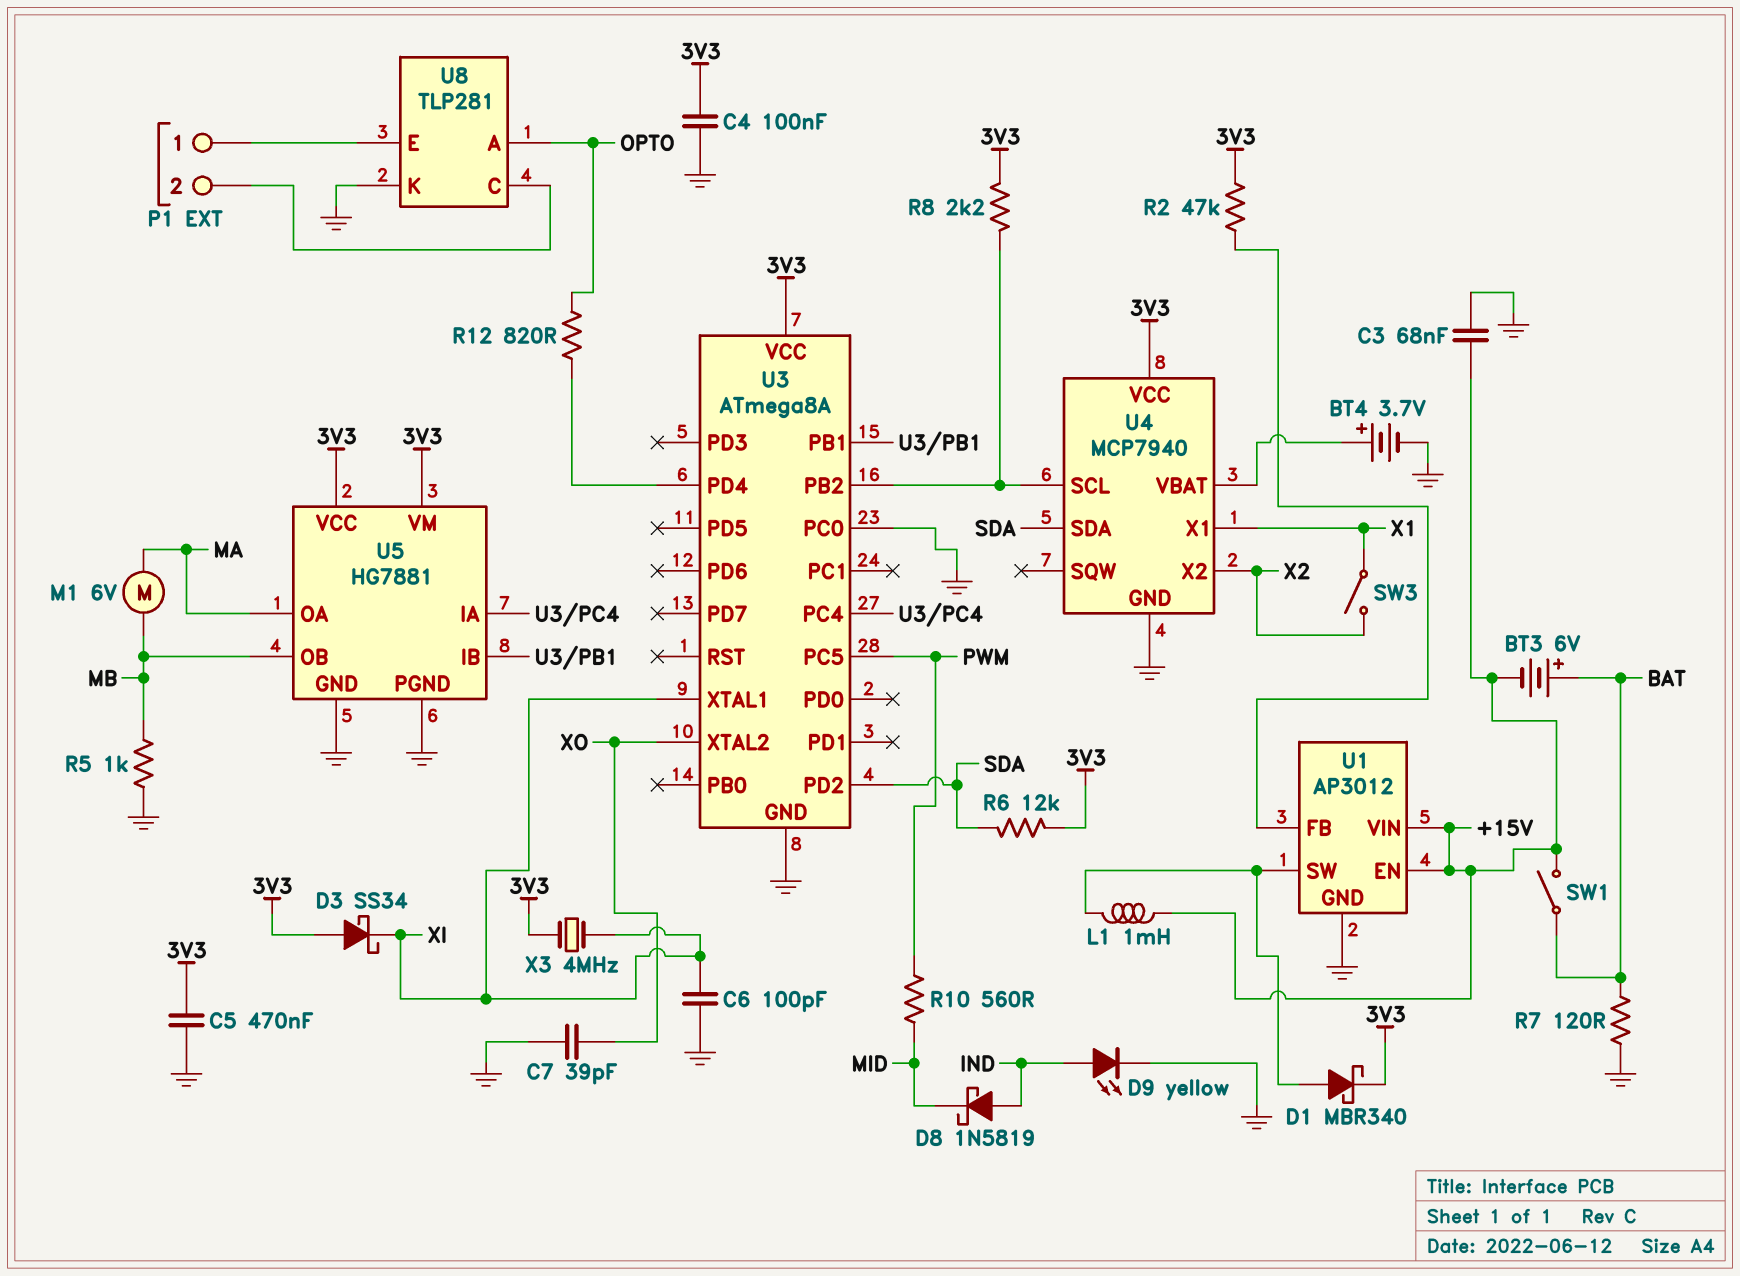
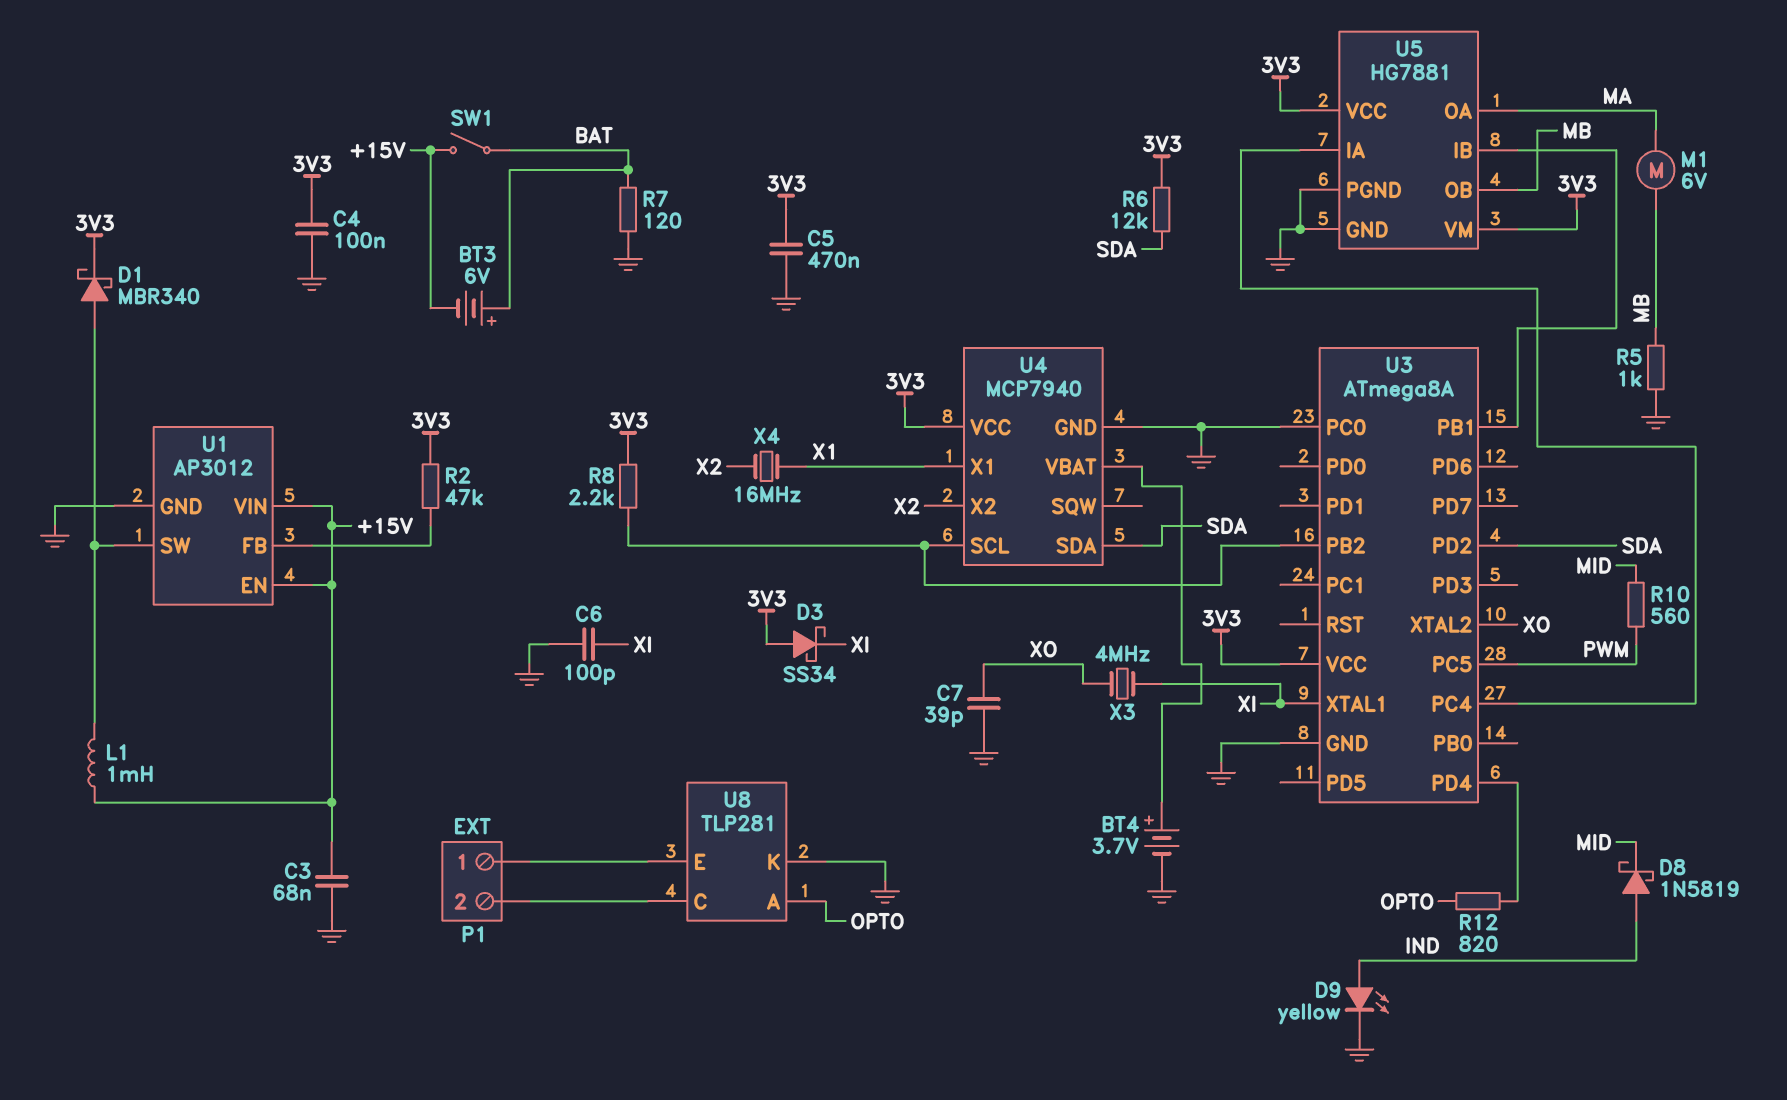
SW3: switch (X1, X2) -> none
X3: 4MHz (3V3, XI) -> 4MHz (XI, XO)
X4: none -> 16MHz (X1, X2)

